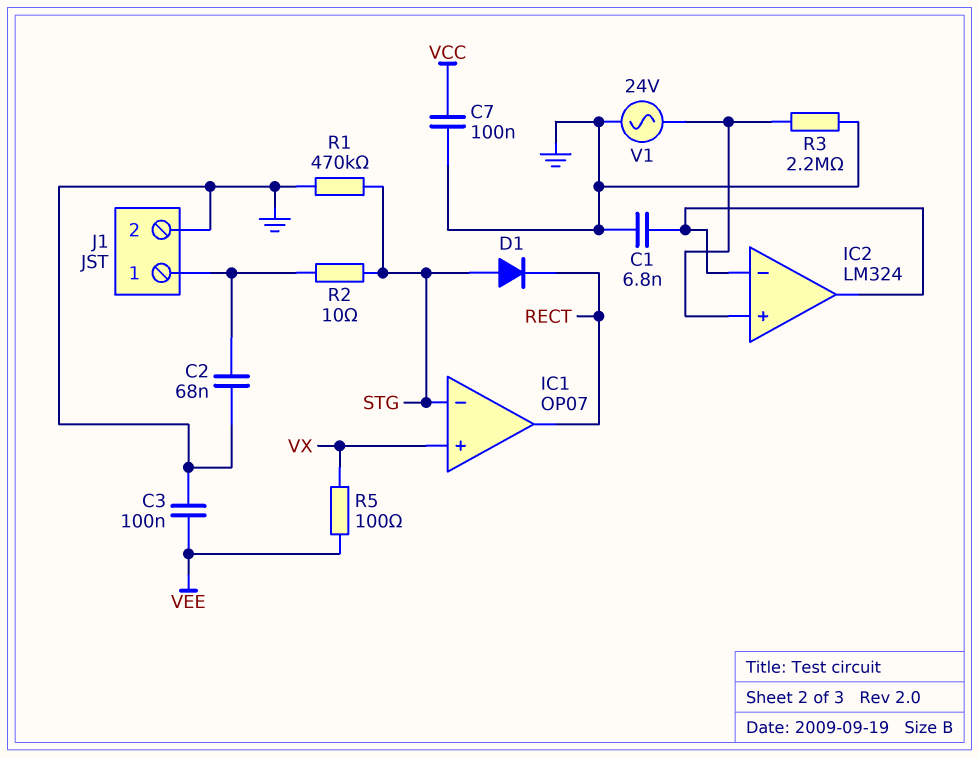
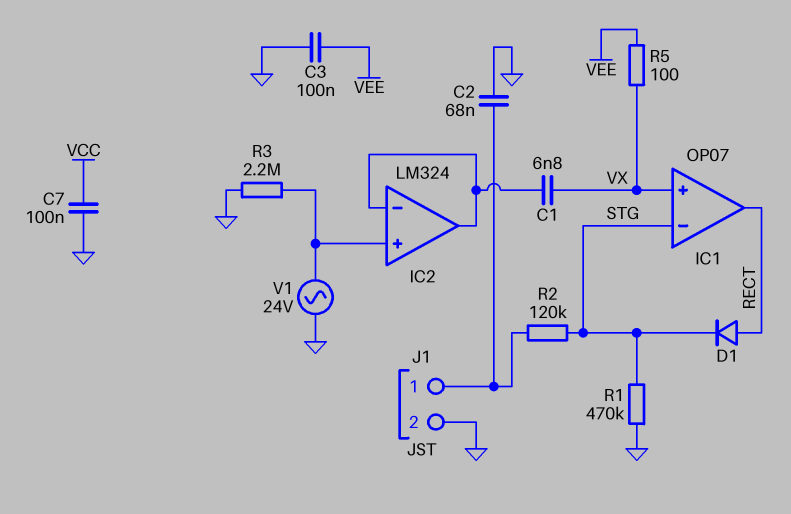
C1: 6.8nF (GND, IC2/in-) -> 6.8nF (IC2/in-, VX)
D1: diode (A STG, K RECT) -> diode (A RECT, K STG)
R2: 10 (J1/1, STG) -> 120k (J1/1, STG)

